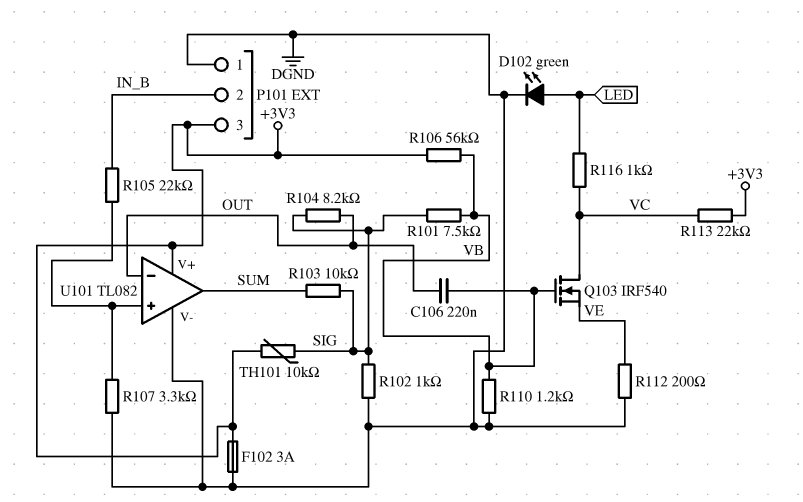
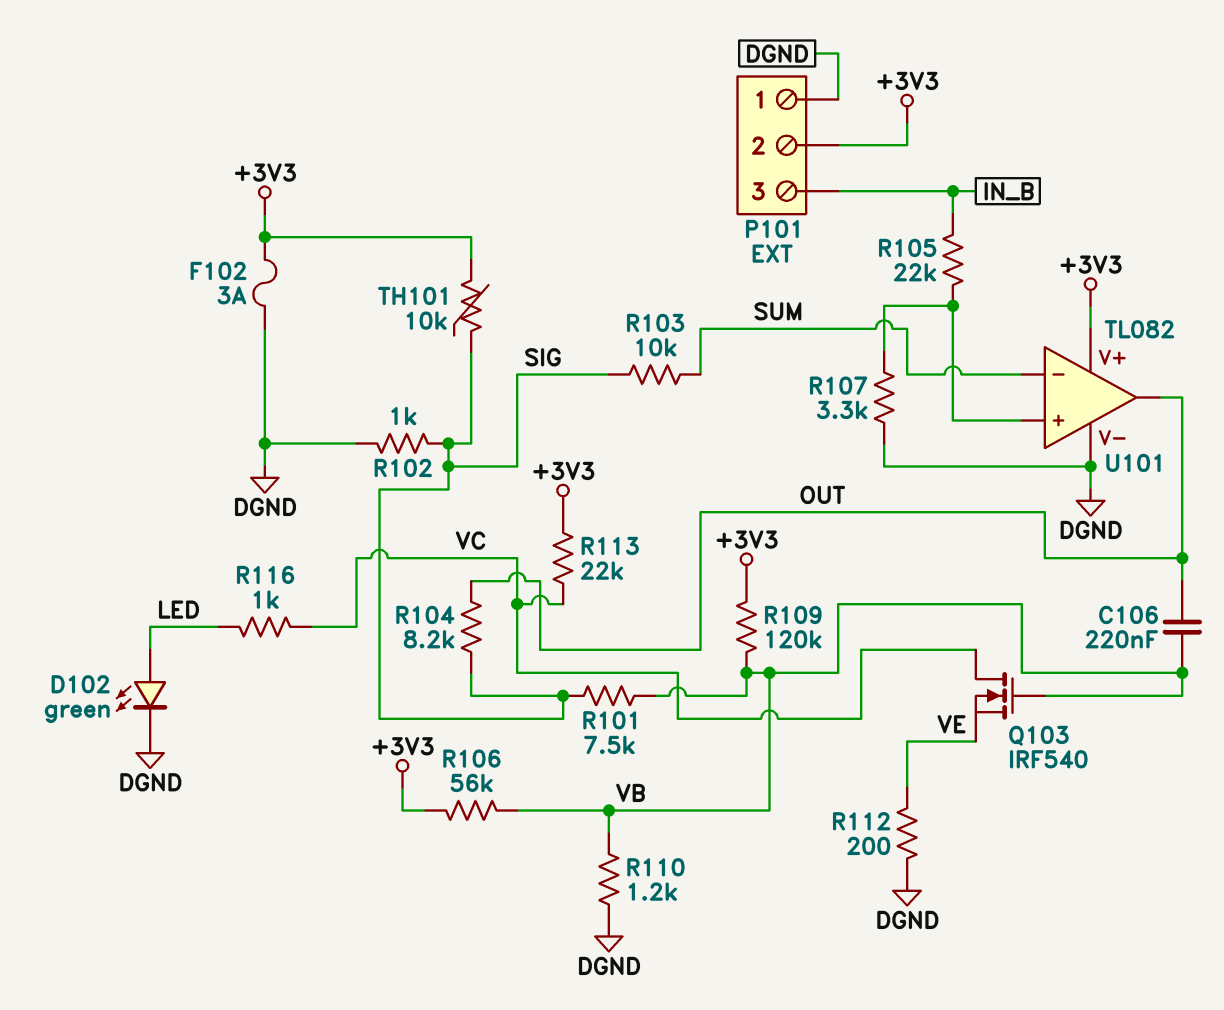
P101 pin 2: IN_B -> +3V3
P101 pin 3: +3V3 -> IN_B
R109: none -> 120k (+3V3, VB)
U101 pin in-: OUT -> SUM
U101 pin out: SUM -> OUT

